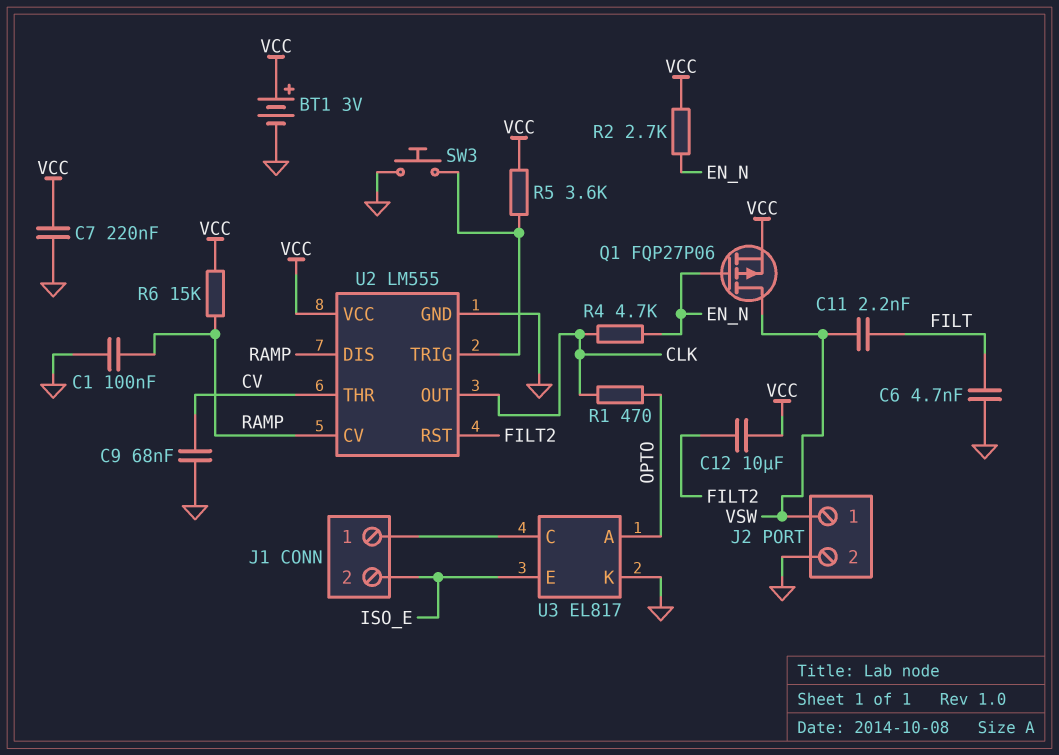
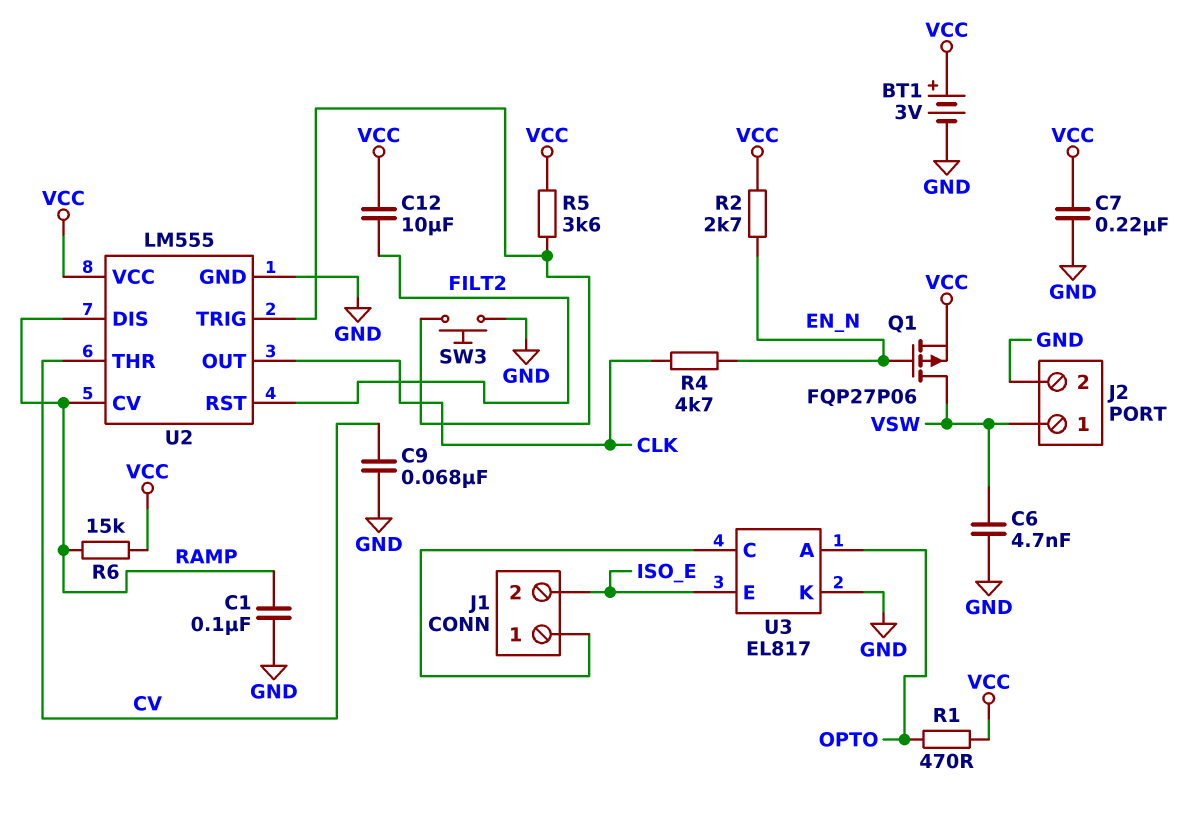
C6: 4.7nF (FILT, GND) -> 4.7nF (GND, VSW)
C11: 2.2nF (FILT, VSW) -> none
R1: 470 (CLK, OPTO) -> 470 (OPTO, VCC)

